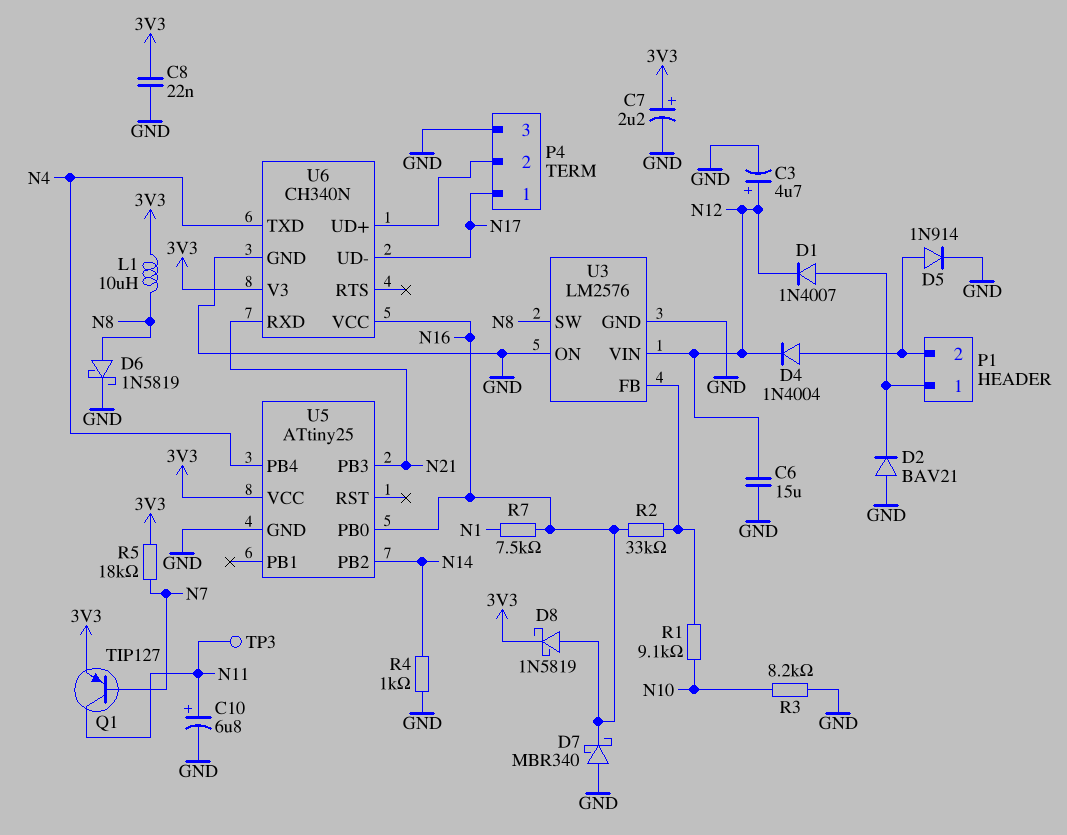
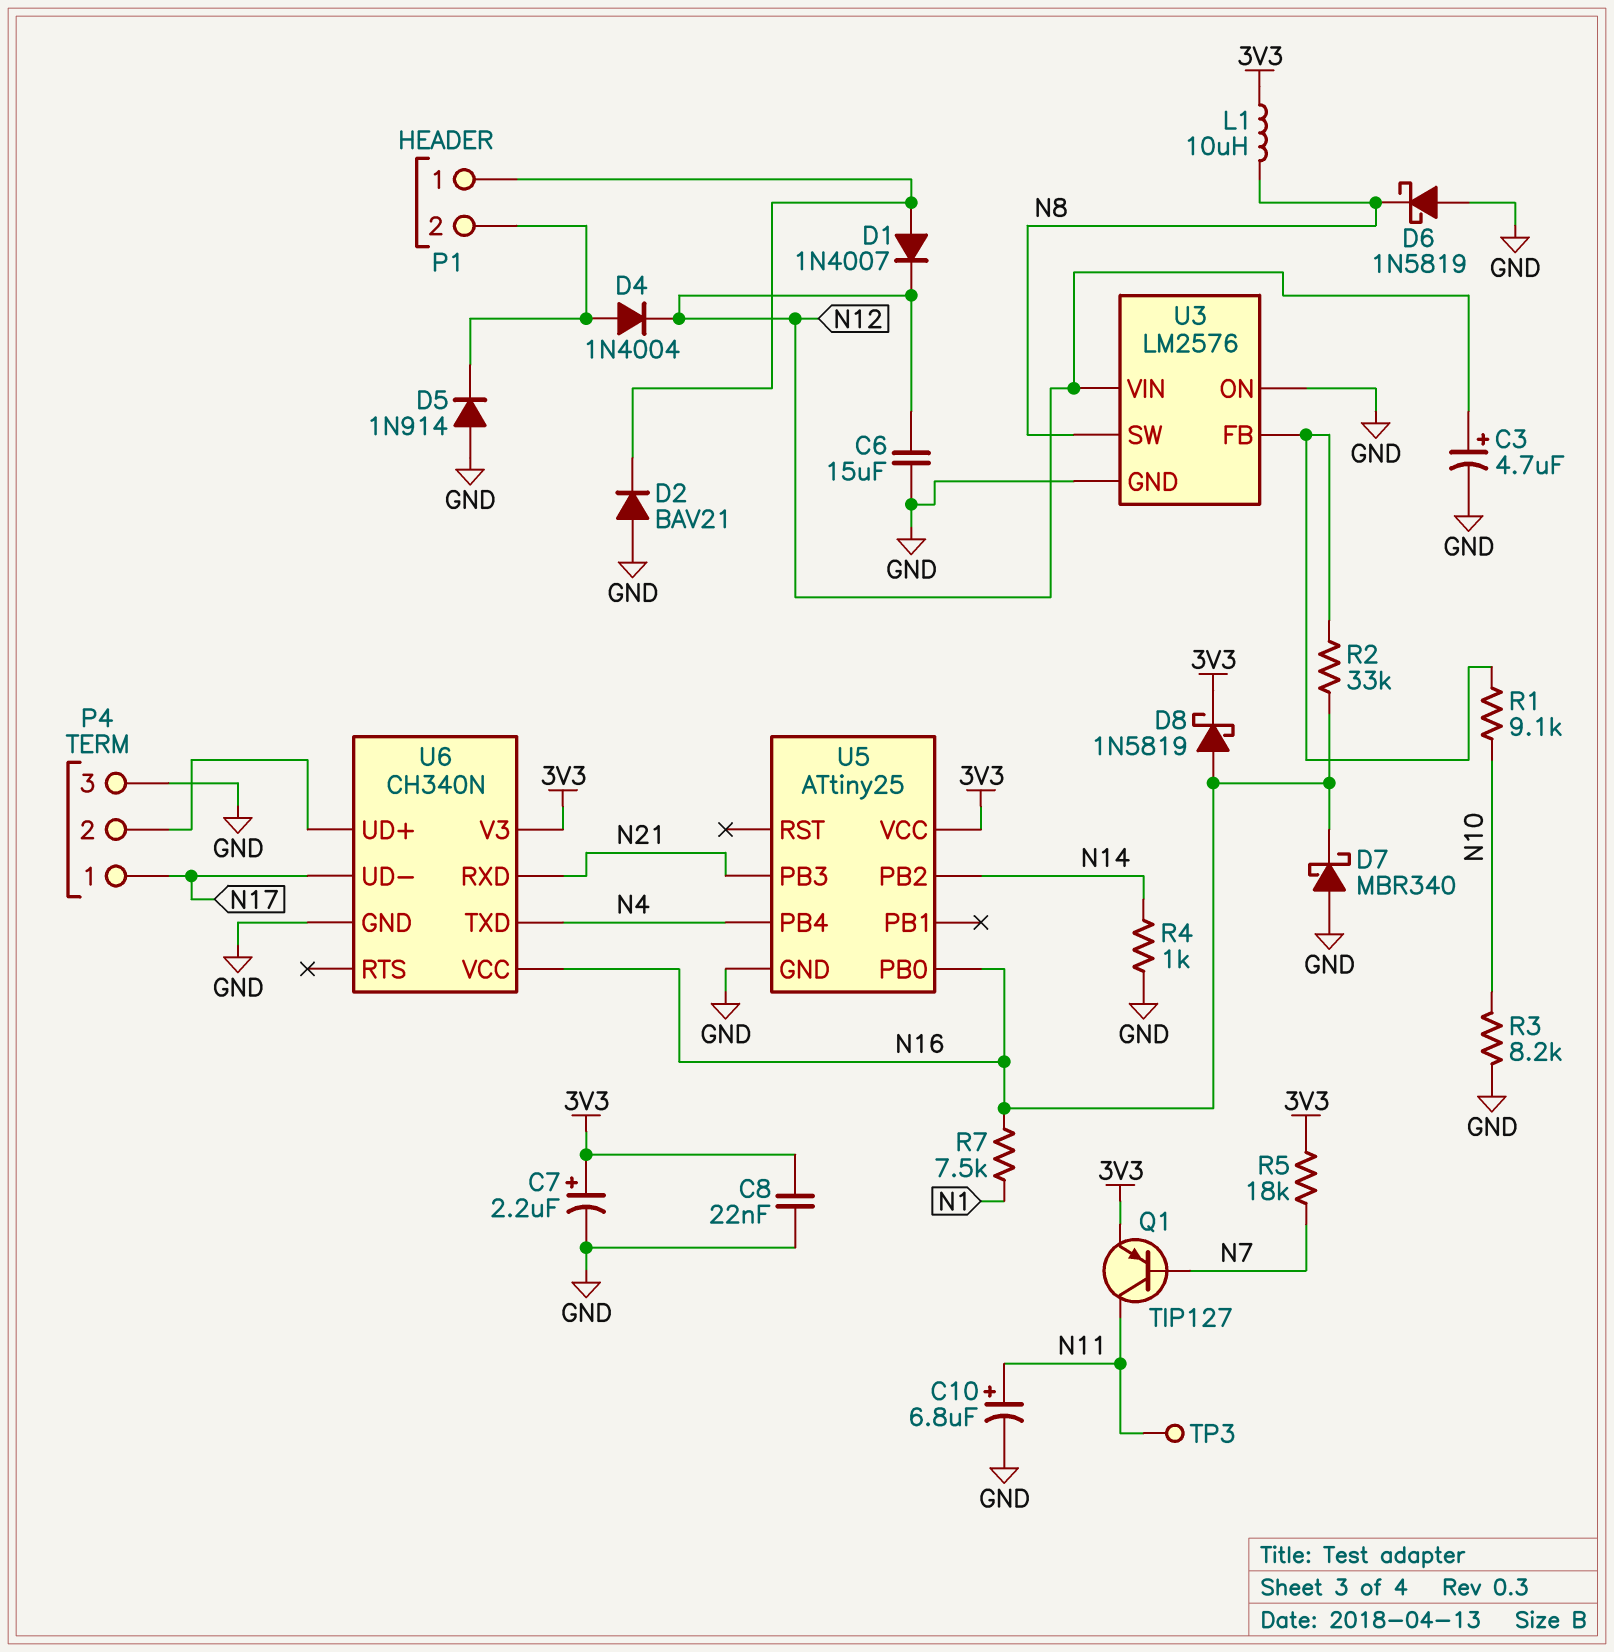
D5: diode 1N914 (A P1/2, K GND) -> diode 1N914 (A GND, K P1/2)
D6: schottky 1N5819 (A N8, K GND) -> schottky 1N5819 (A GND, K N8)

